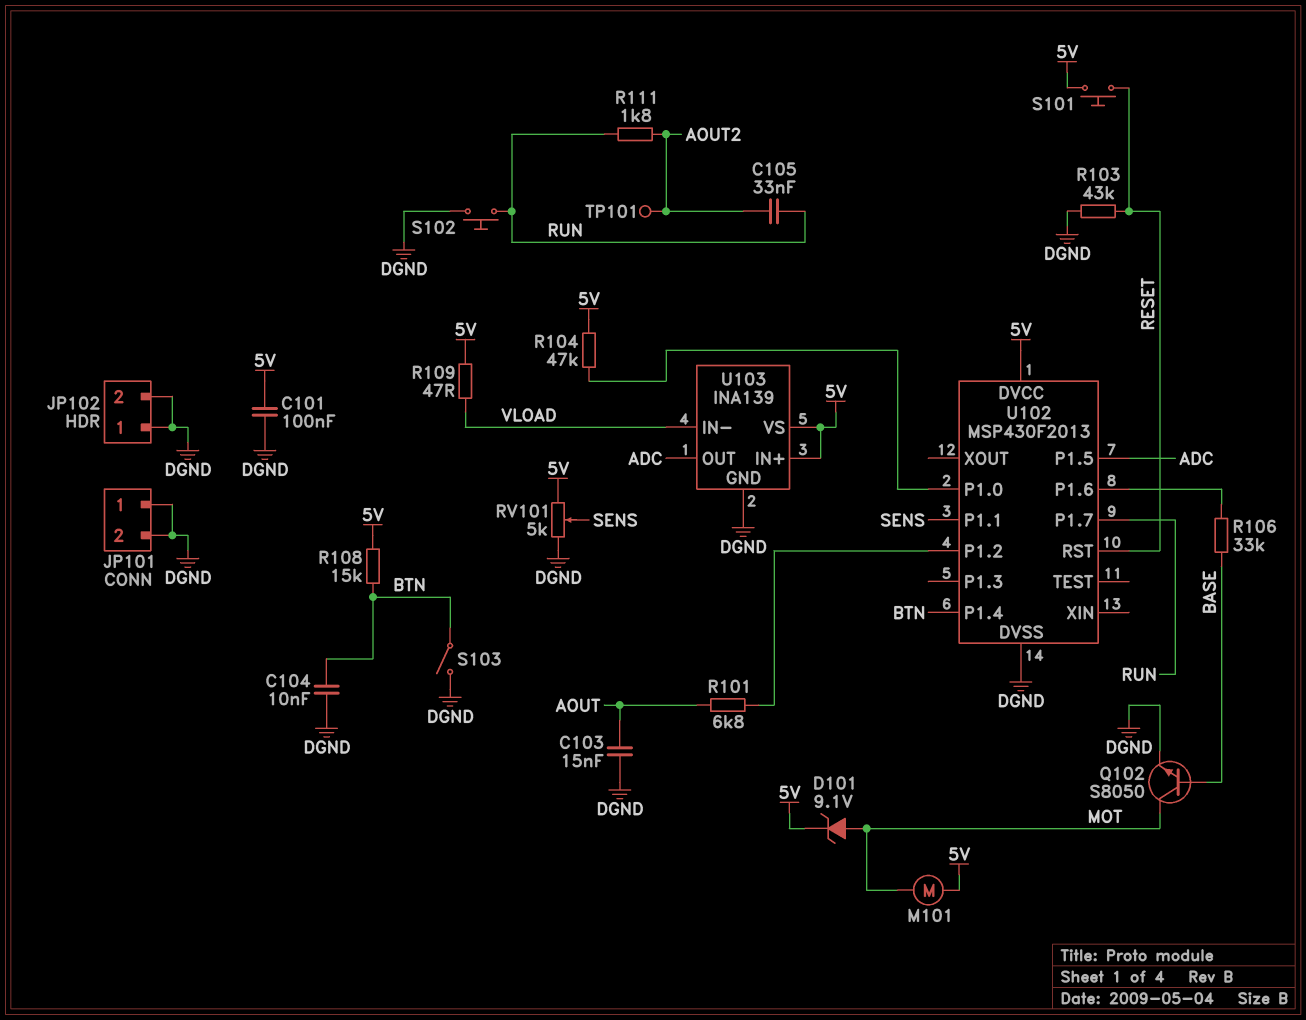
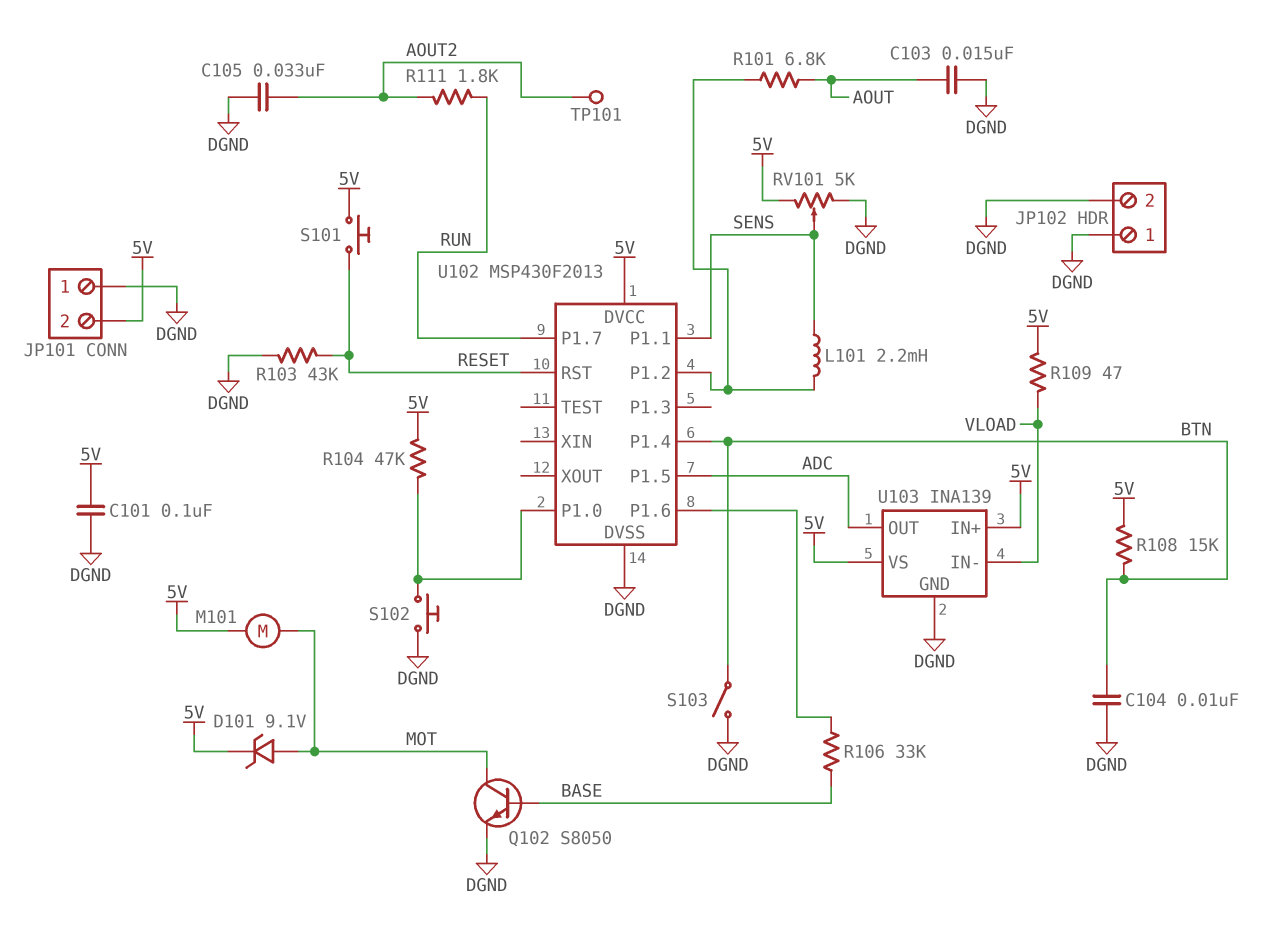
C105: 33nF (AOUT2, RUN) -> 33nF (AOUT2, DGND)
JP101 pin 2: DGND -> 5V
L101: none -> 2.2mH (SENS, U102/P1.2)
S102: button (DGND, RUN) -> button (DGND, U102/P1.0)

